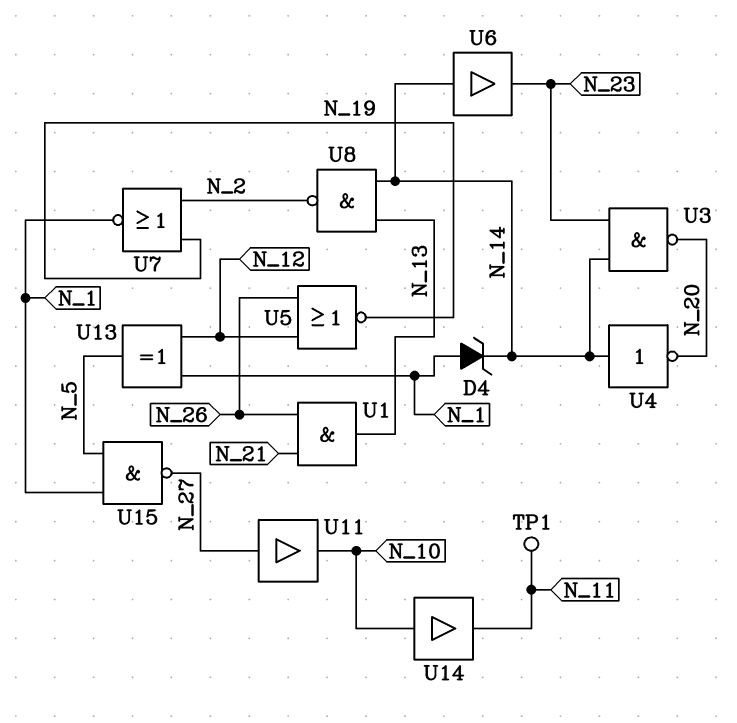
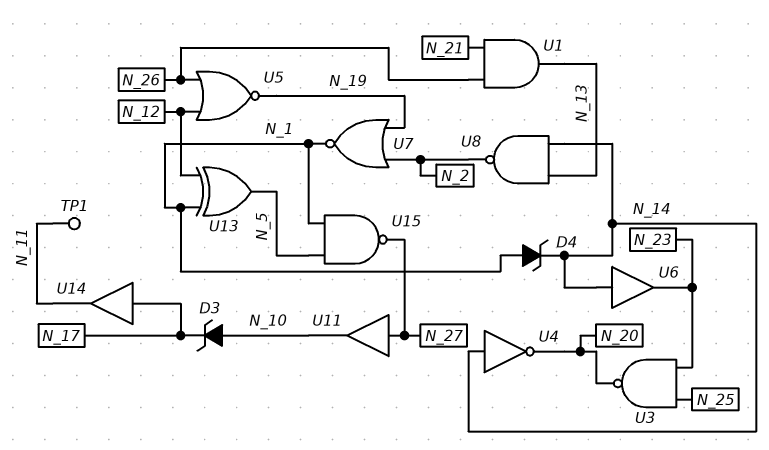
D3: none -> zener (A N_10, K N_17)
U3: NAND (in N_14, in N_23, out N_20) -> NAND (in N_23, in N_25, out N_20)
U14: buffer (in N_10, out N_11) -> buffer (in N_17, out N_11)

